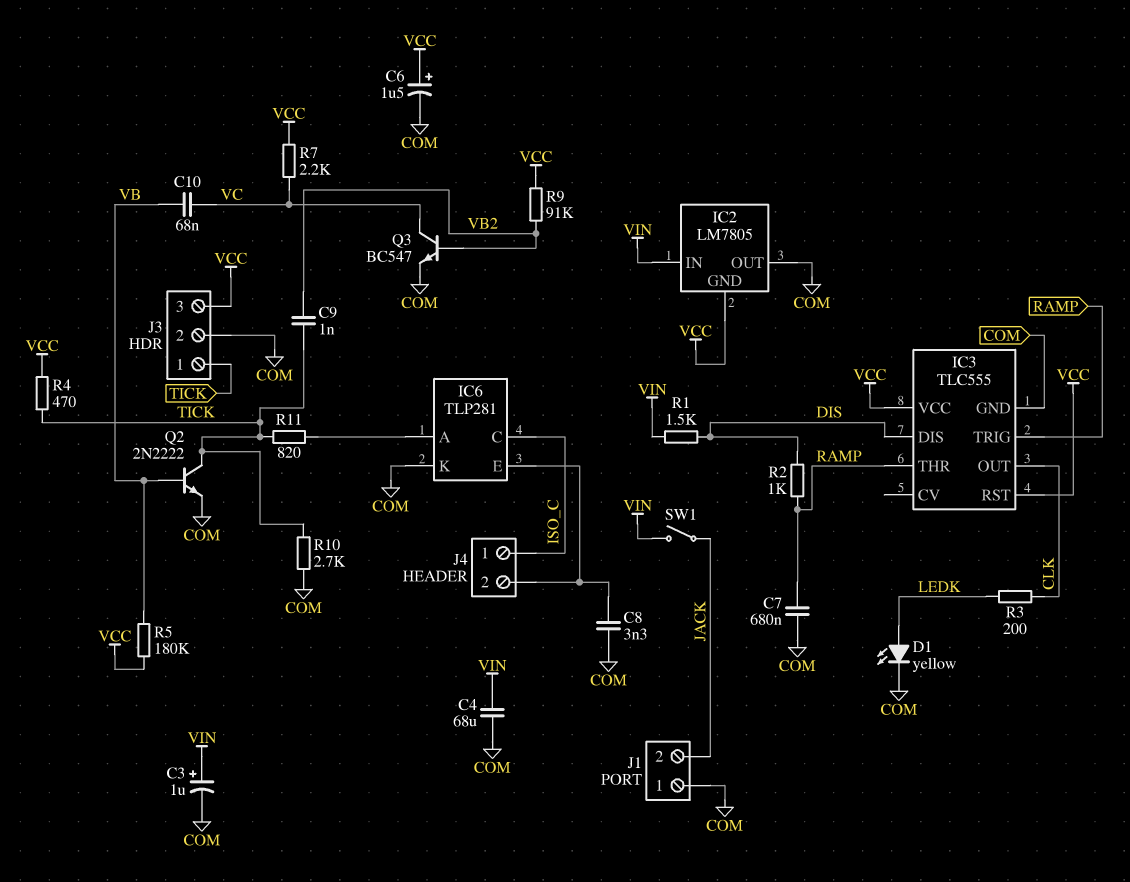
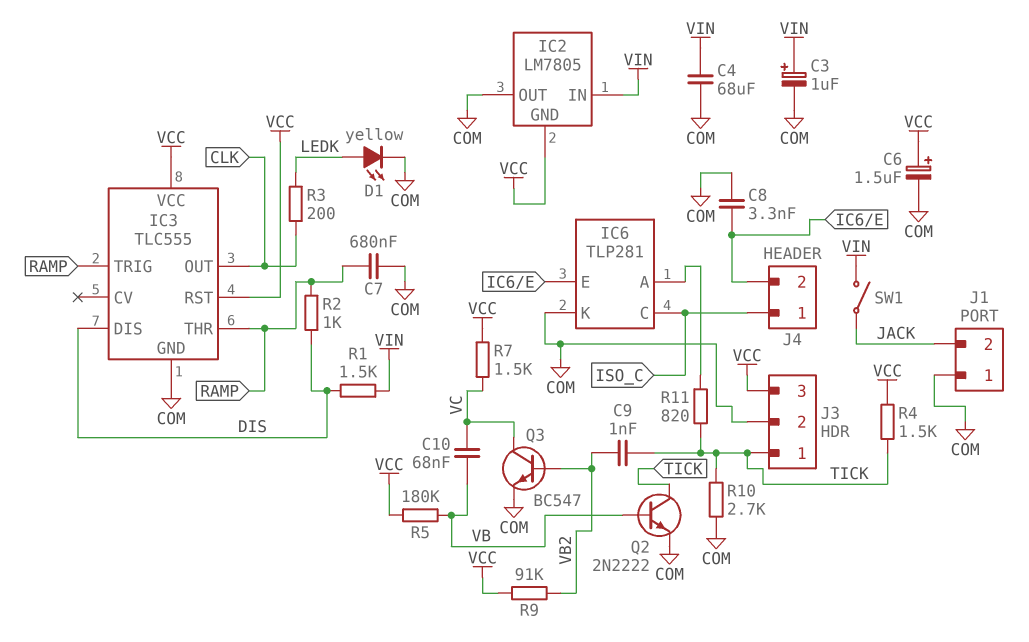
R4: 470 (TICK, VCC) -> 1.5k (TICK, VCC)
R7: 2.2k (VC, VCC) -> 1.5k (VC, VCC)

